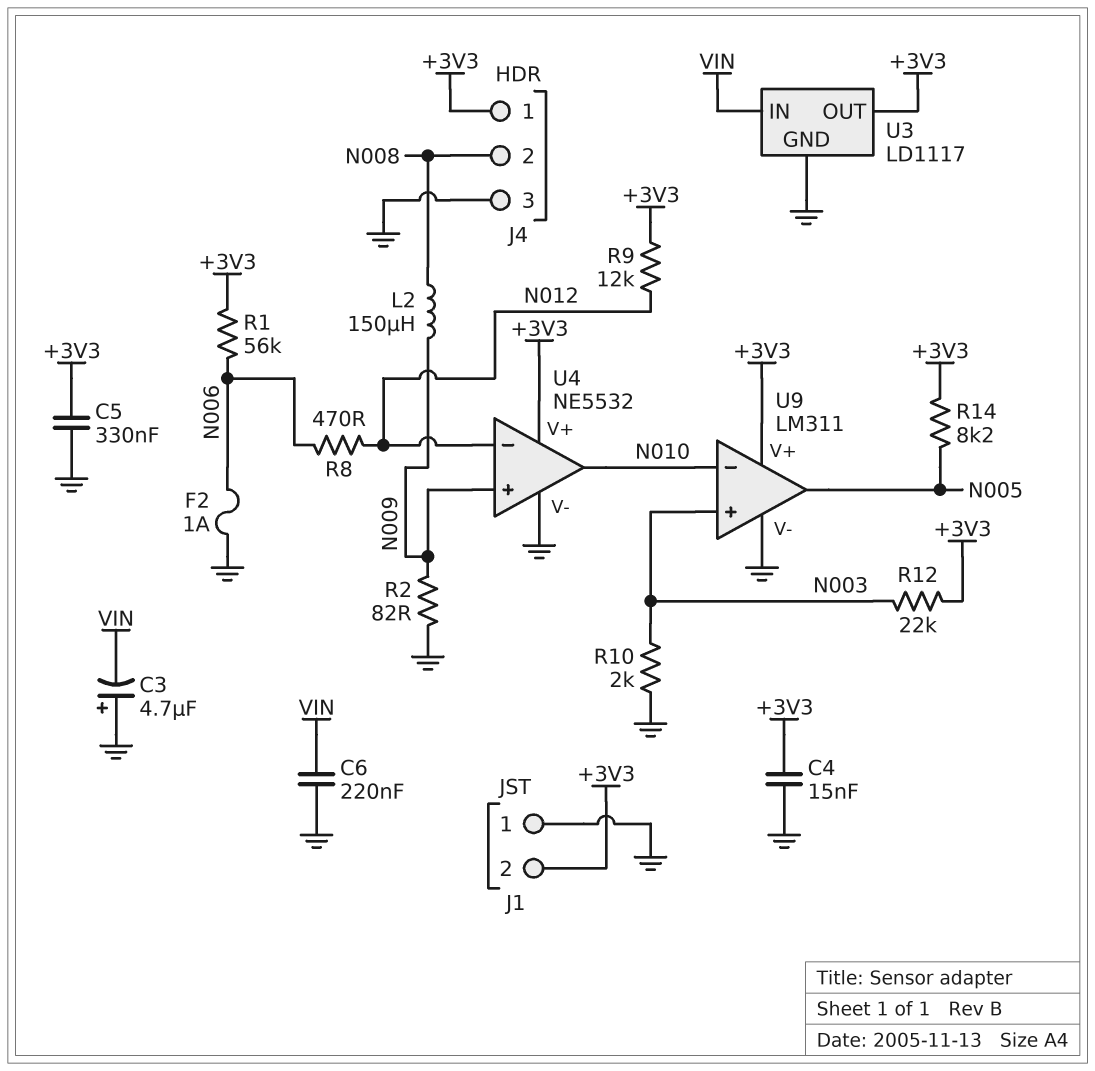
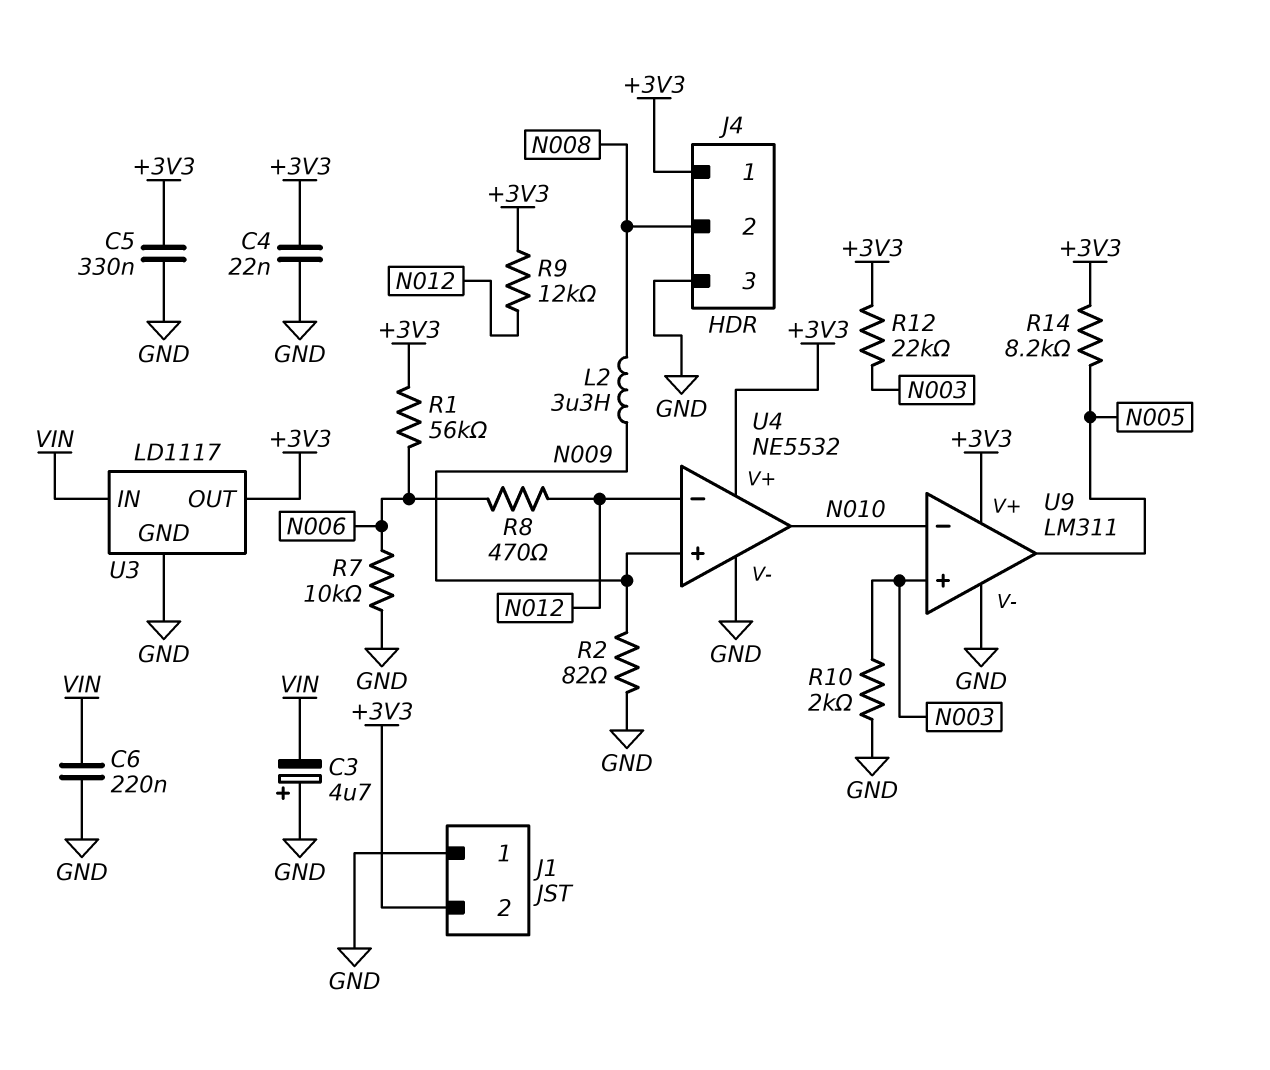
C4: 15nF (+3V3, GND) -> 22nF (+3V3, GND)
F2: 1A (GND, N006) -> none
L2: 150uH (N008, N009) -> 3.3uH (N008, N009)
R7: none -> 10k (GND, N006)

